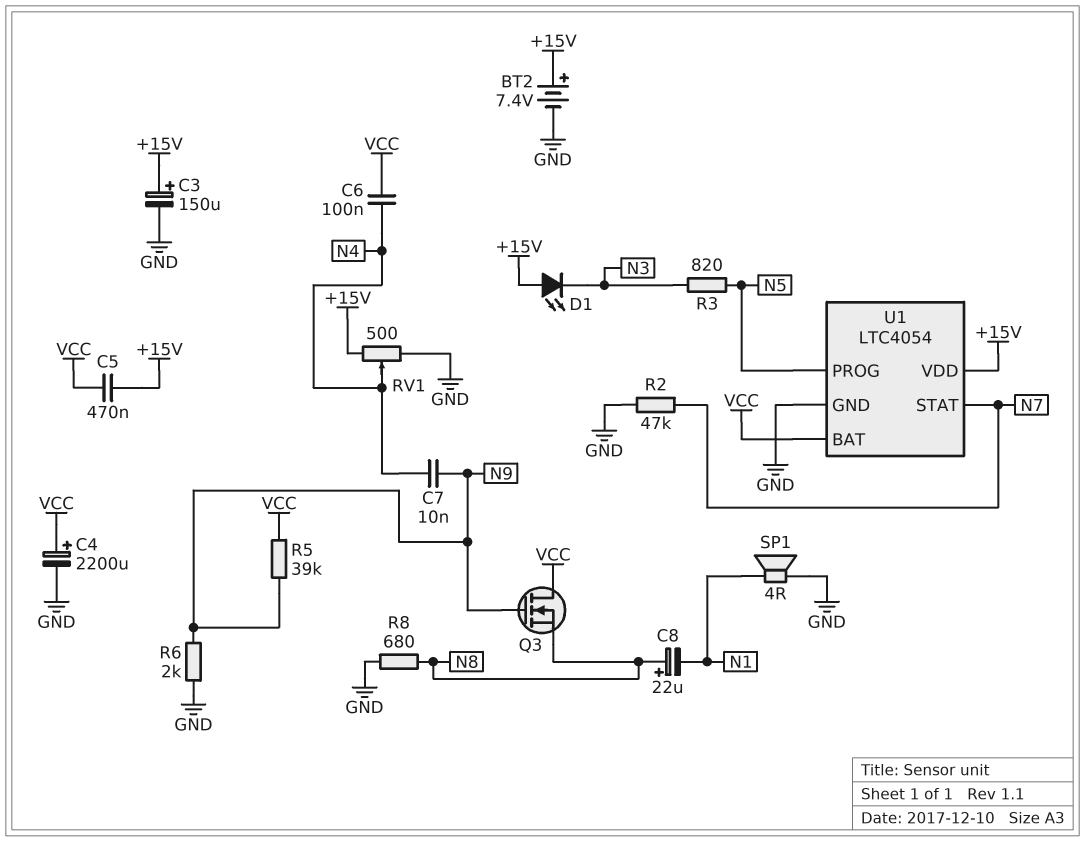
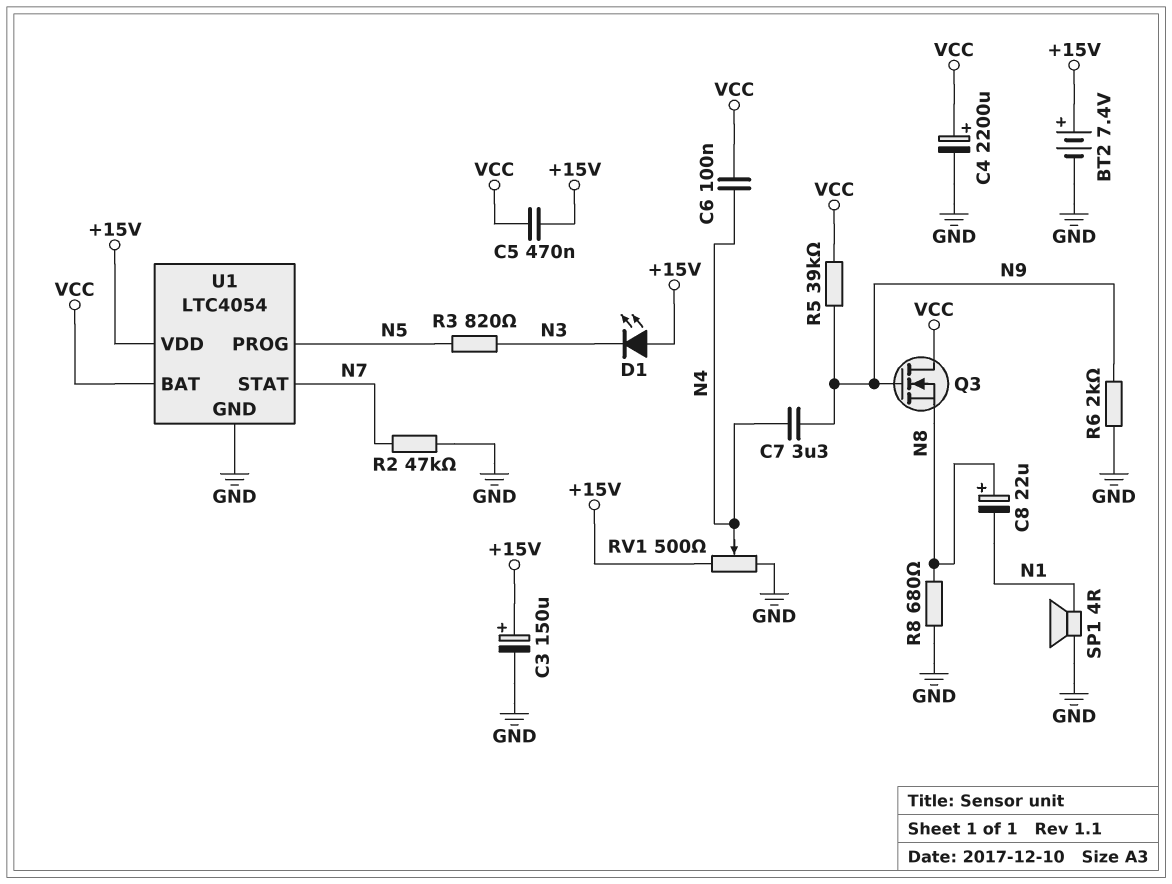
C7: 10nF (N4, N9) -> 3.3uF (N4, N9)

